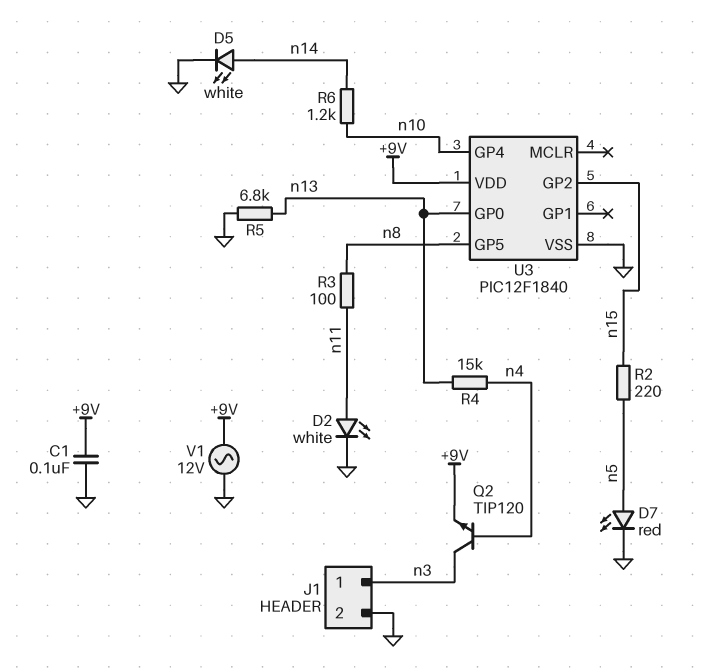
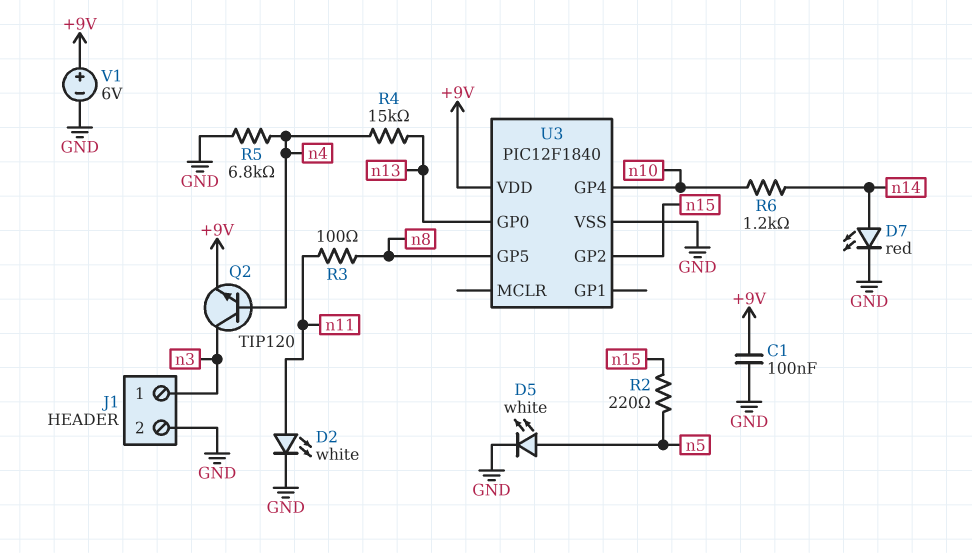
D5: LED white (A n14, K GND) -> LED white (A n5, K GND)
D7: LED red (A n5, K GND) -> LED red (A n14, K GND)
R5: 6.8k (GND, n13) -> 6.8k (GND, n4)
V1: AC 12V (+9V, GND) -> 6V (plus +9V, minus GND)

